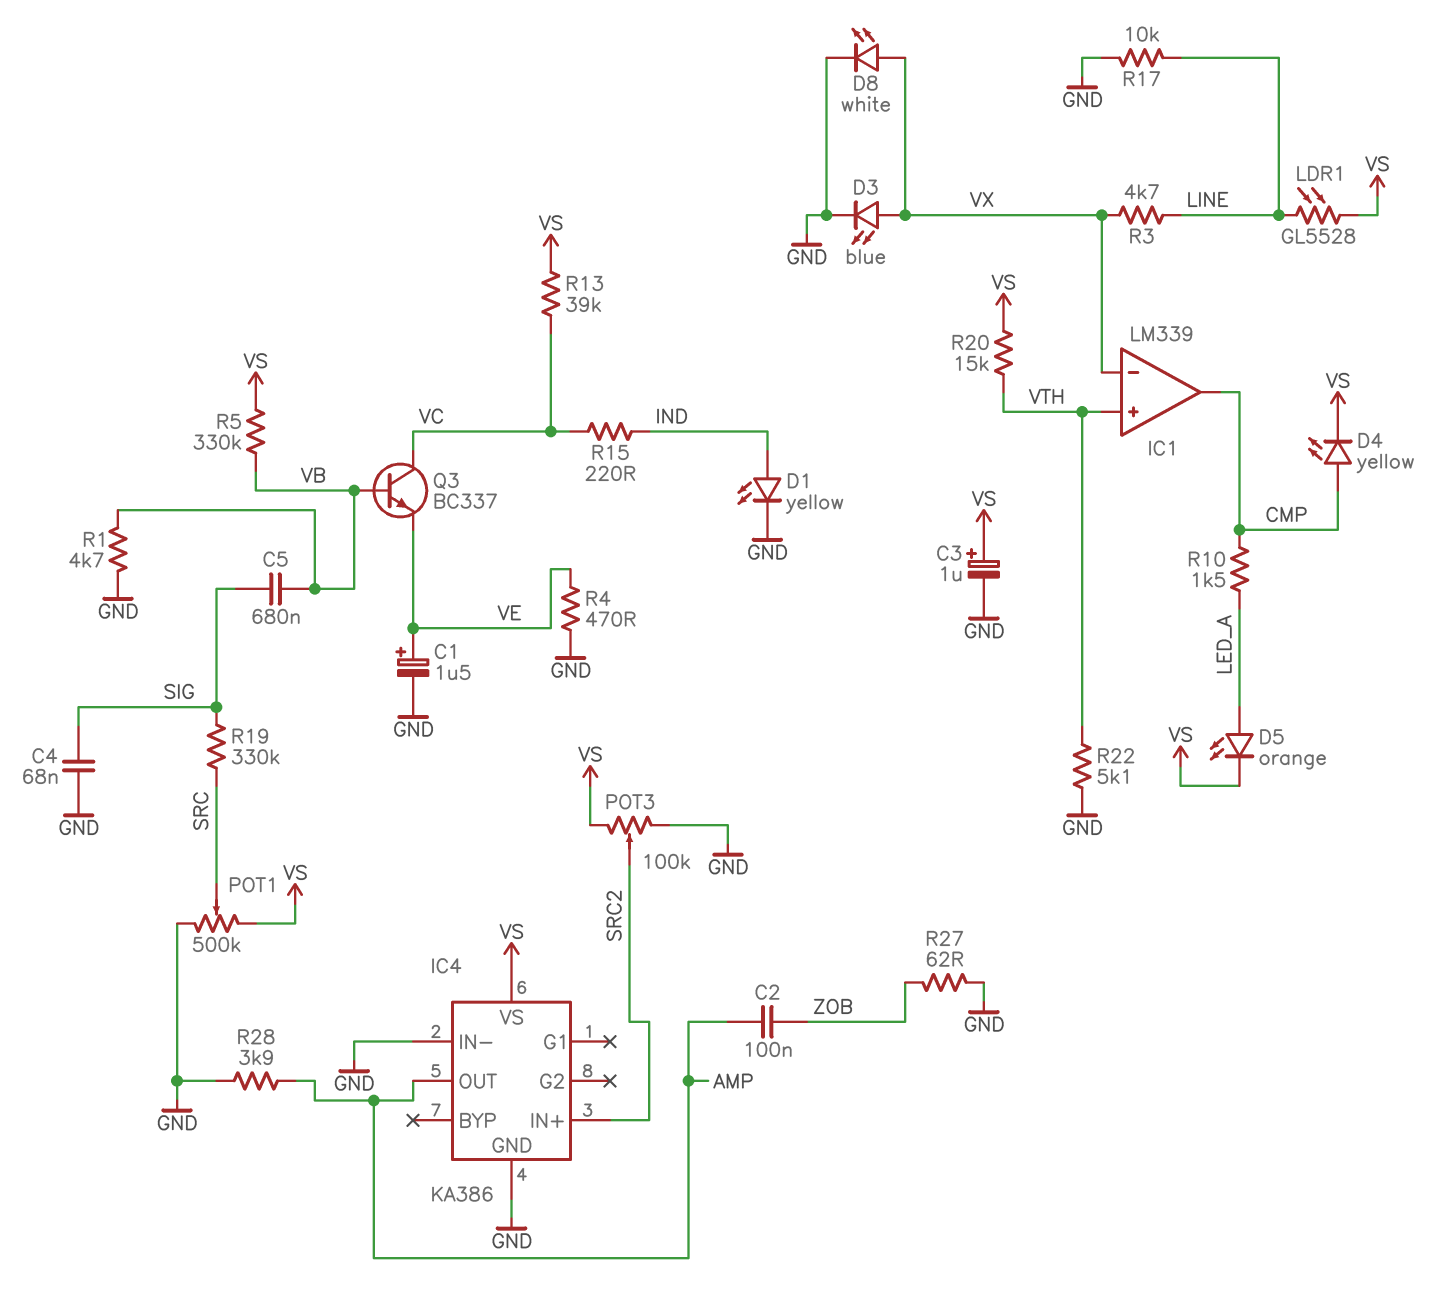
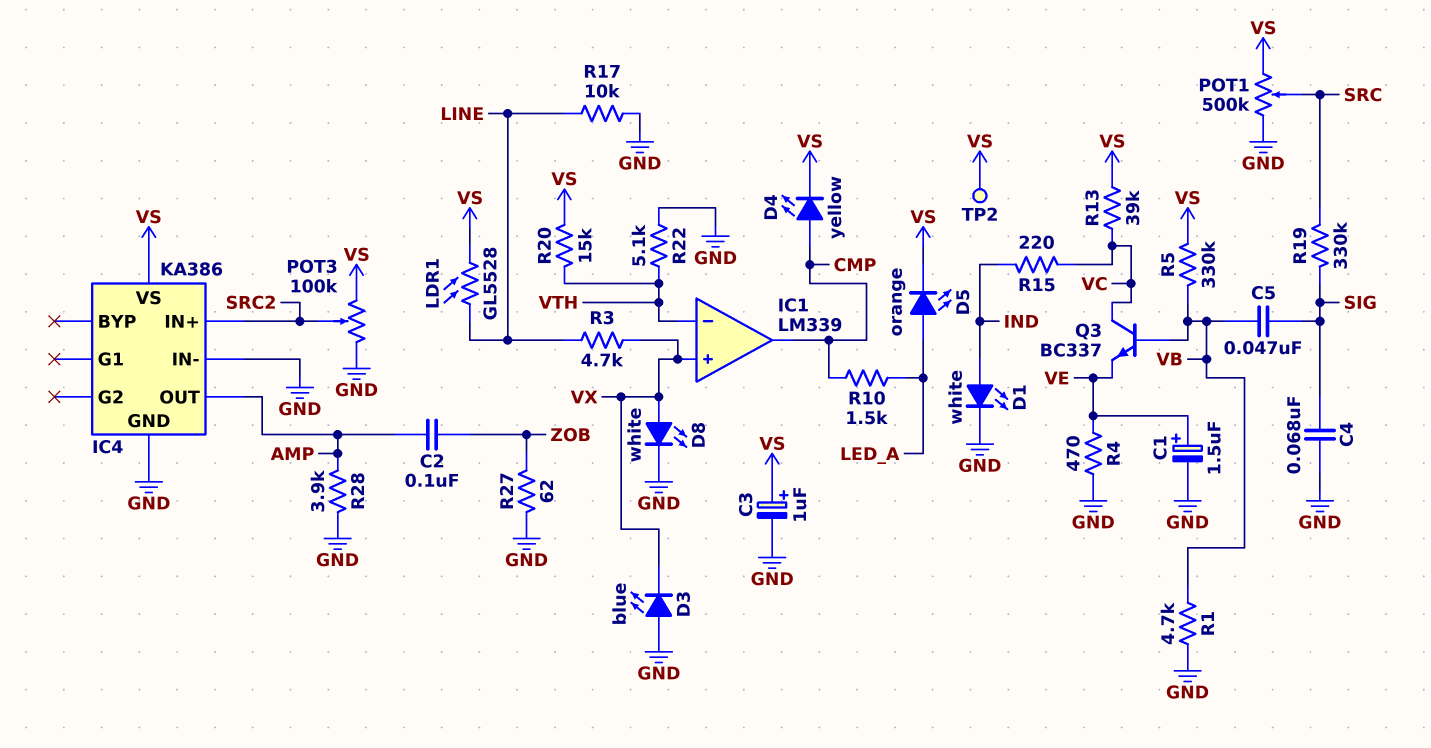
C5: 680nF (SIG, VB) -> 47nF (SIG, VB)
D1: LED yellow (A IND, K GND) -> LED white (A IND, K GND)
D3: LED blue (A VX, K GND) -> LED blue (A GND, K VX)
IC1 pin in+: VTH -> VX
IC1 pin in-: VX -> VTH
TP2: none -> test point (VS)

